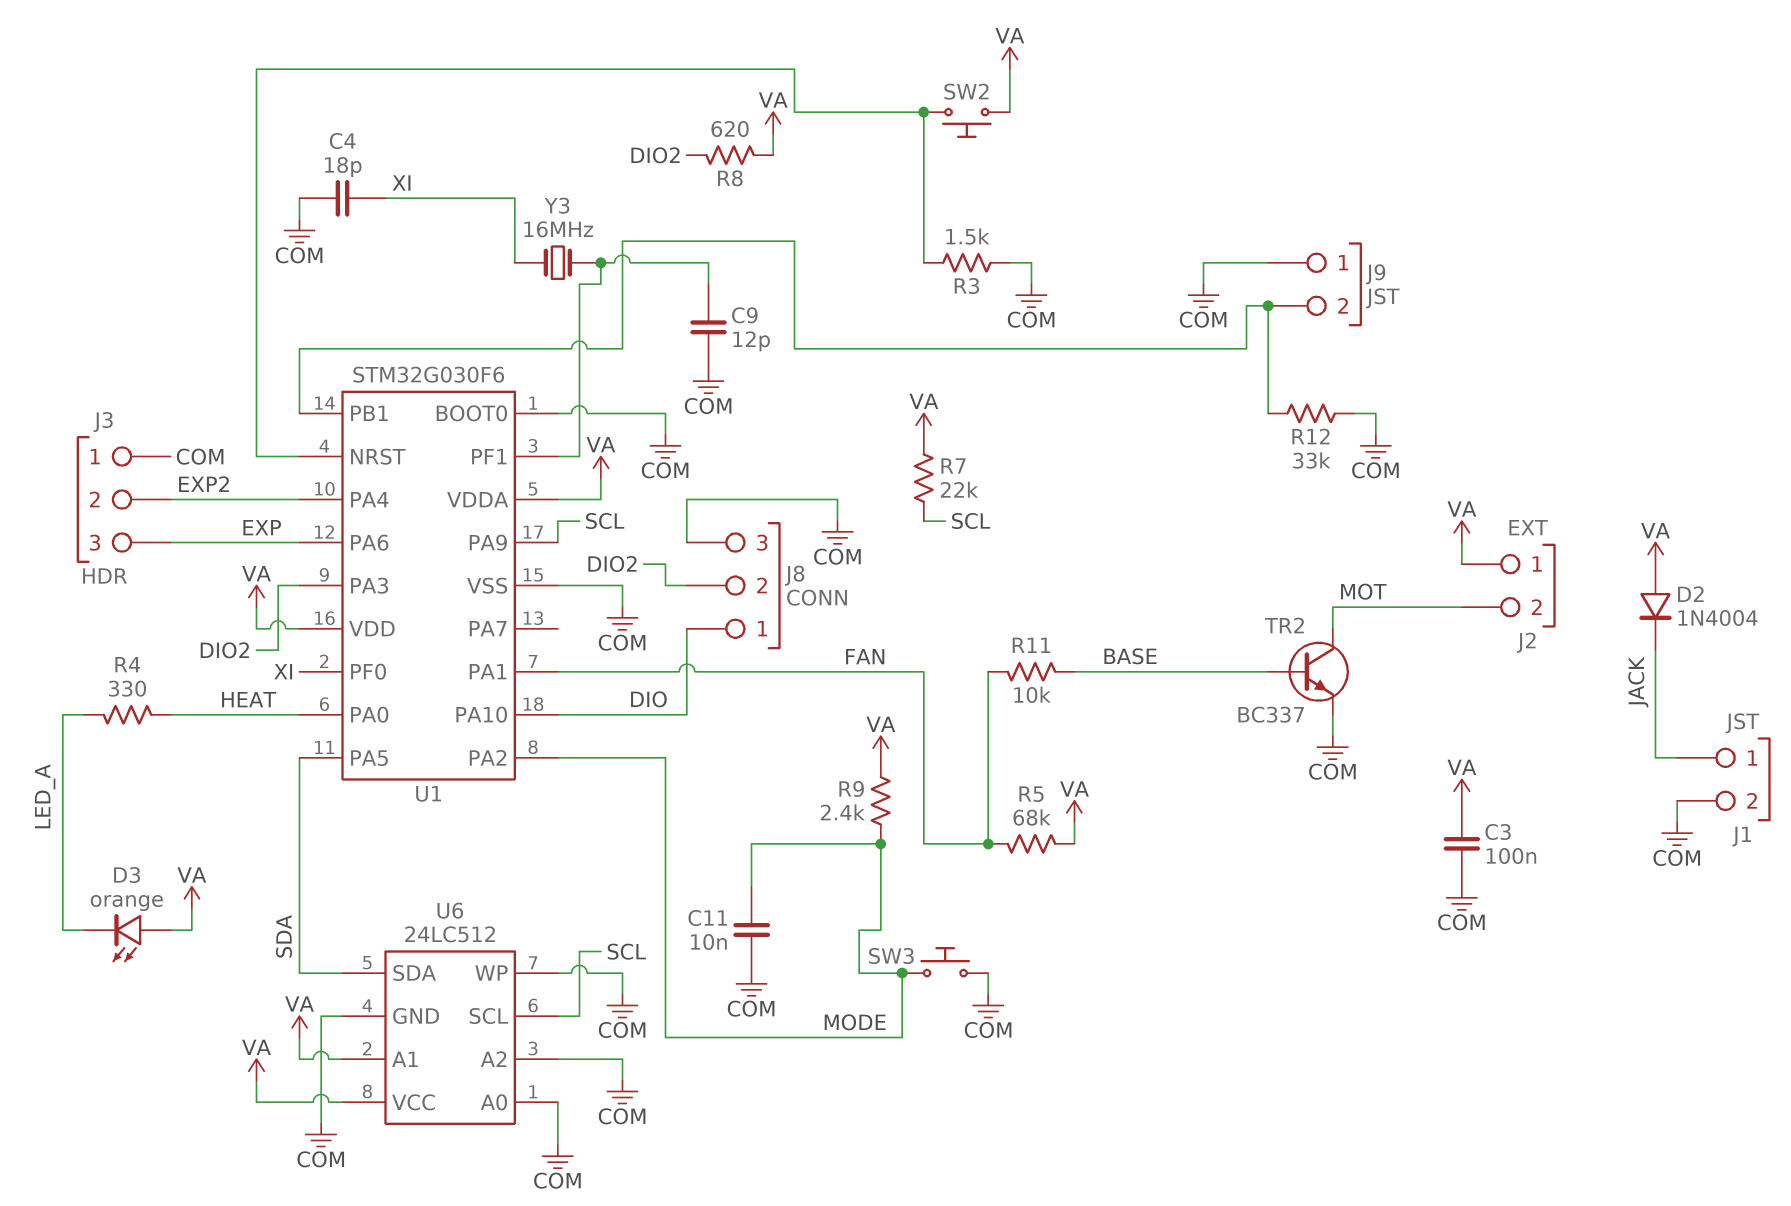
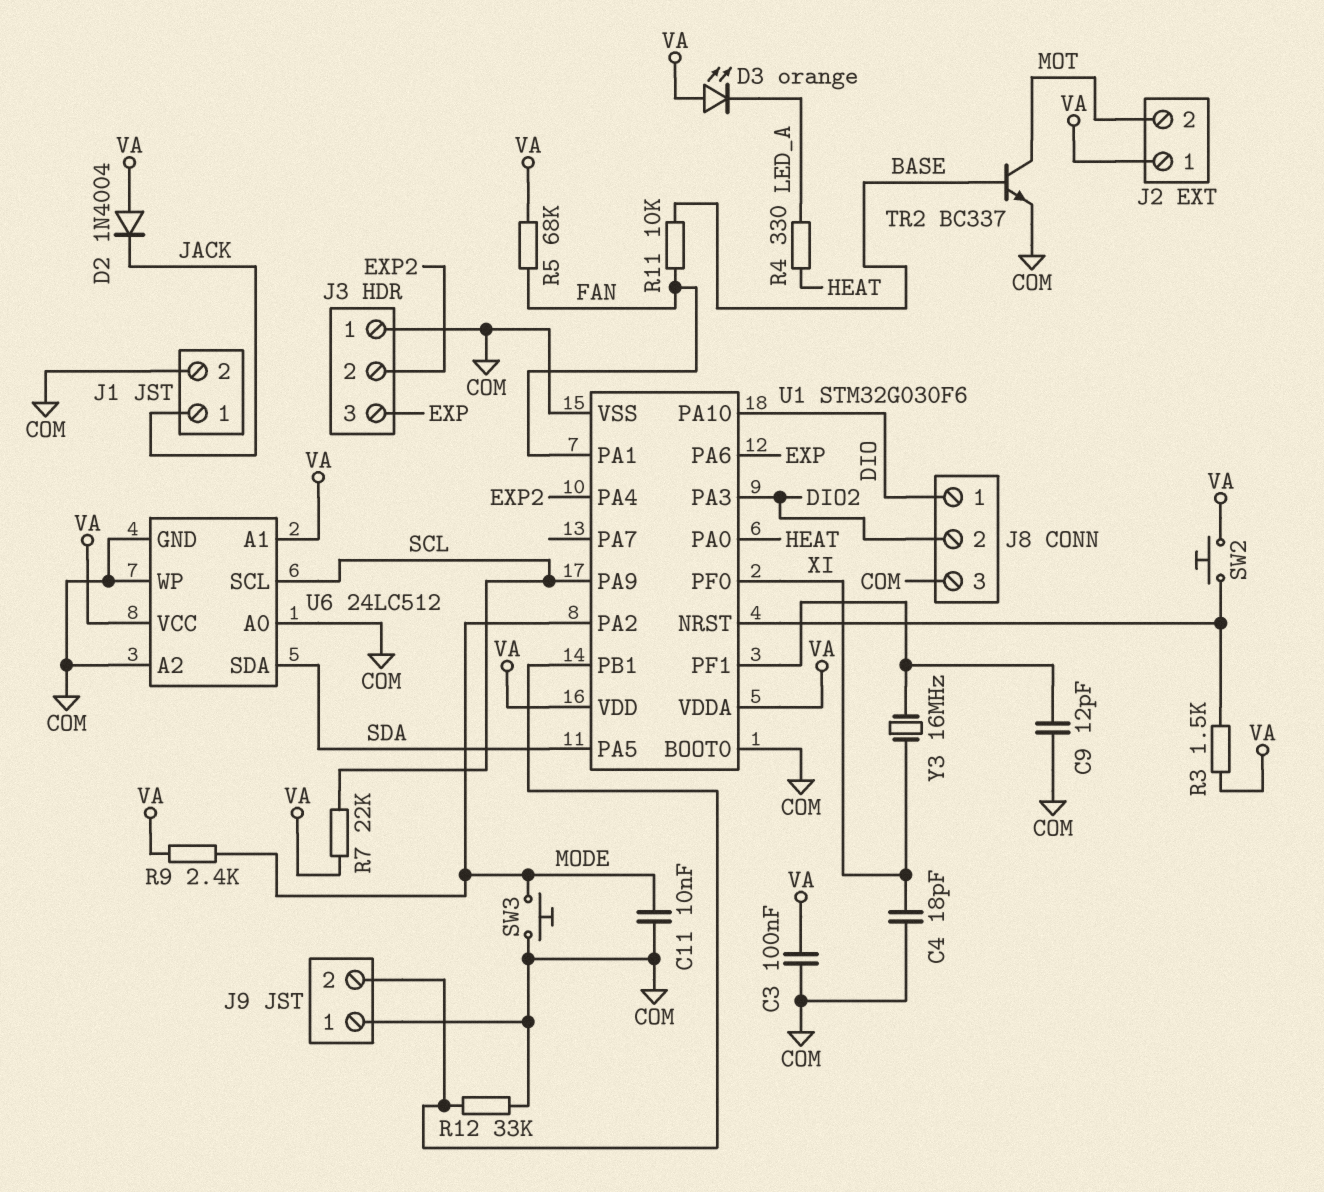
R3: 1.5k (COM, U1/NRST) -> 1.5k (U1/NRST, VA)
R8: 620 (DIO2, VA) -> none

